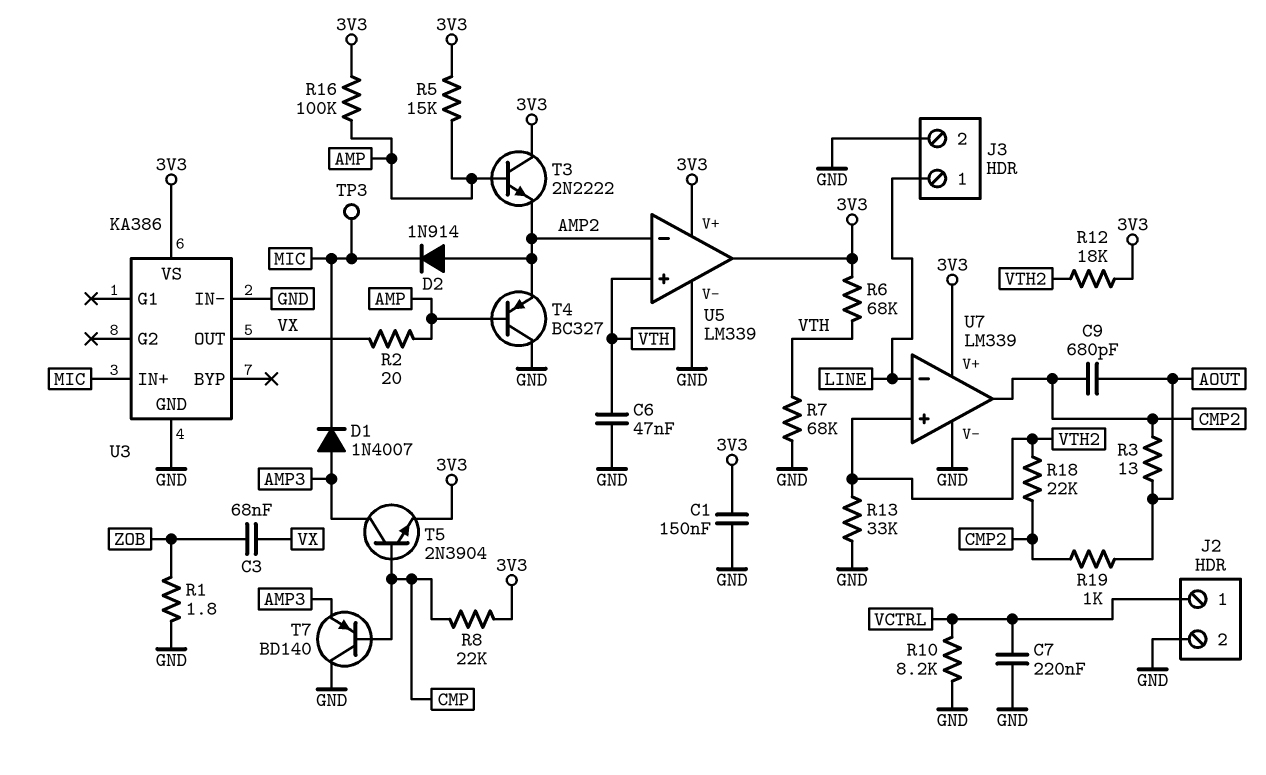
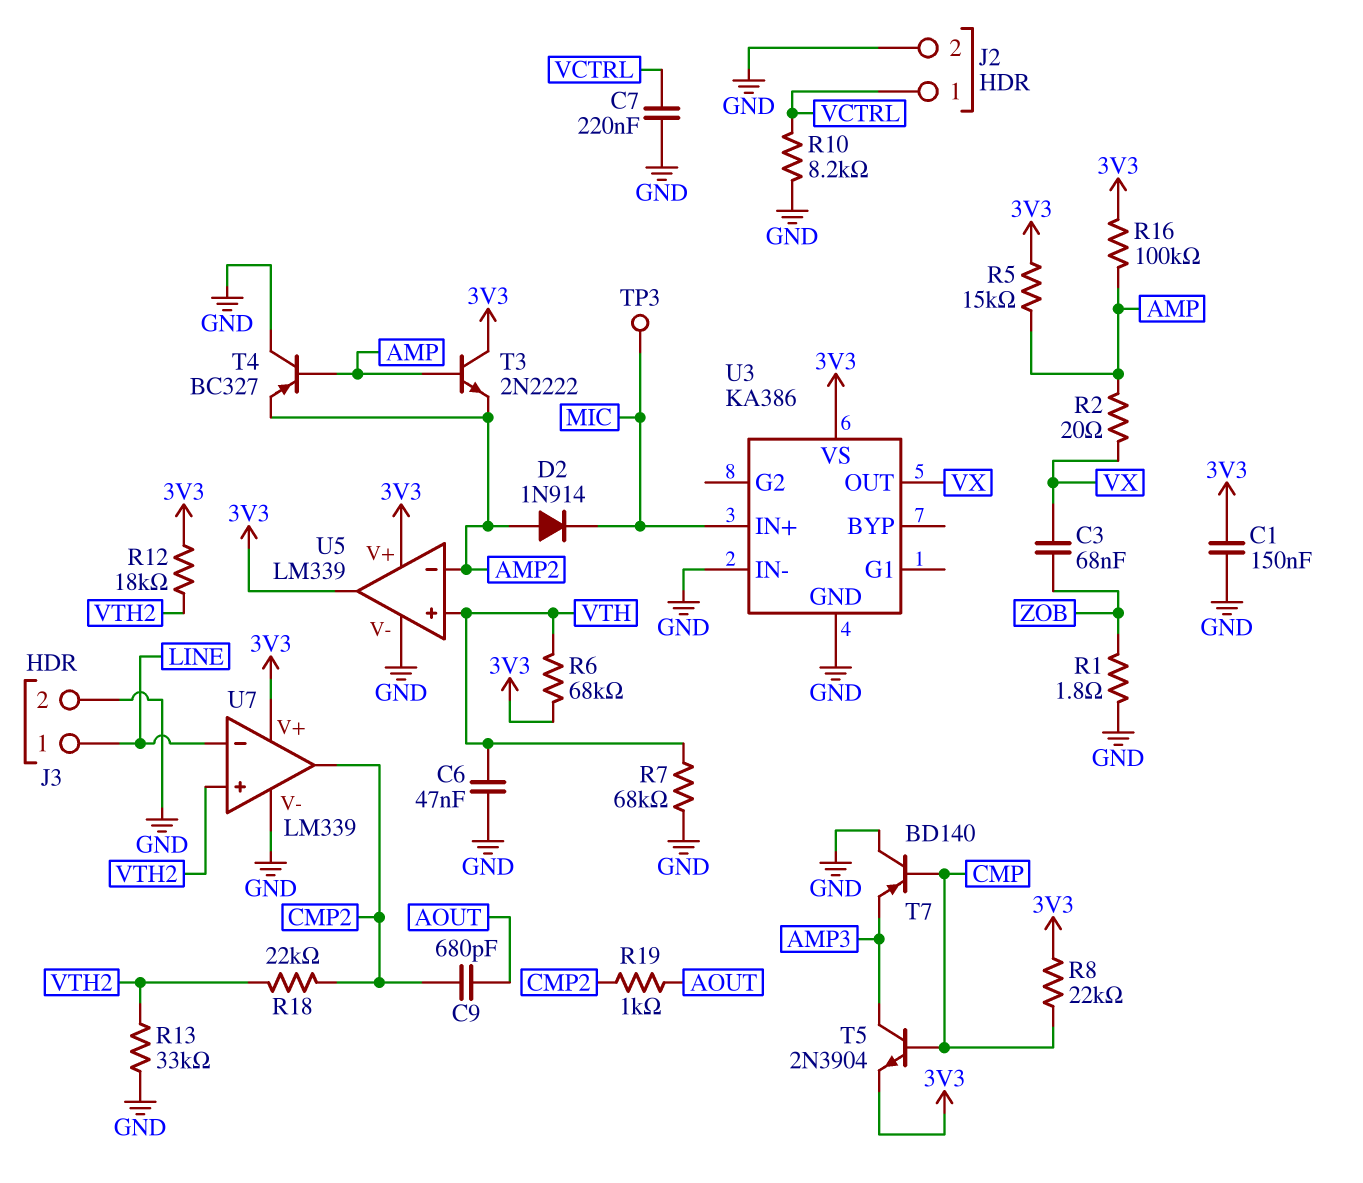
D1: diode 1N4007 (A AMP3, K MIC) -> none
R3: 13 (AOUT, CMP2) -> none

